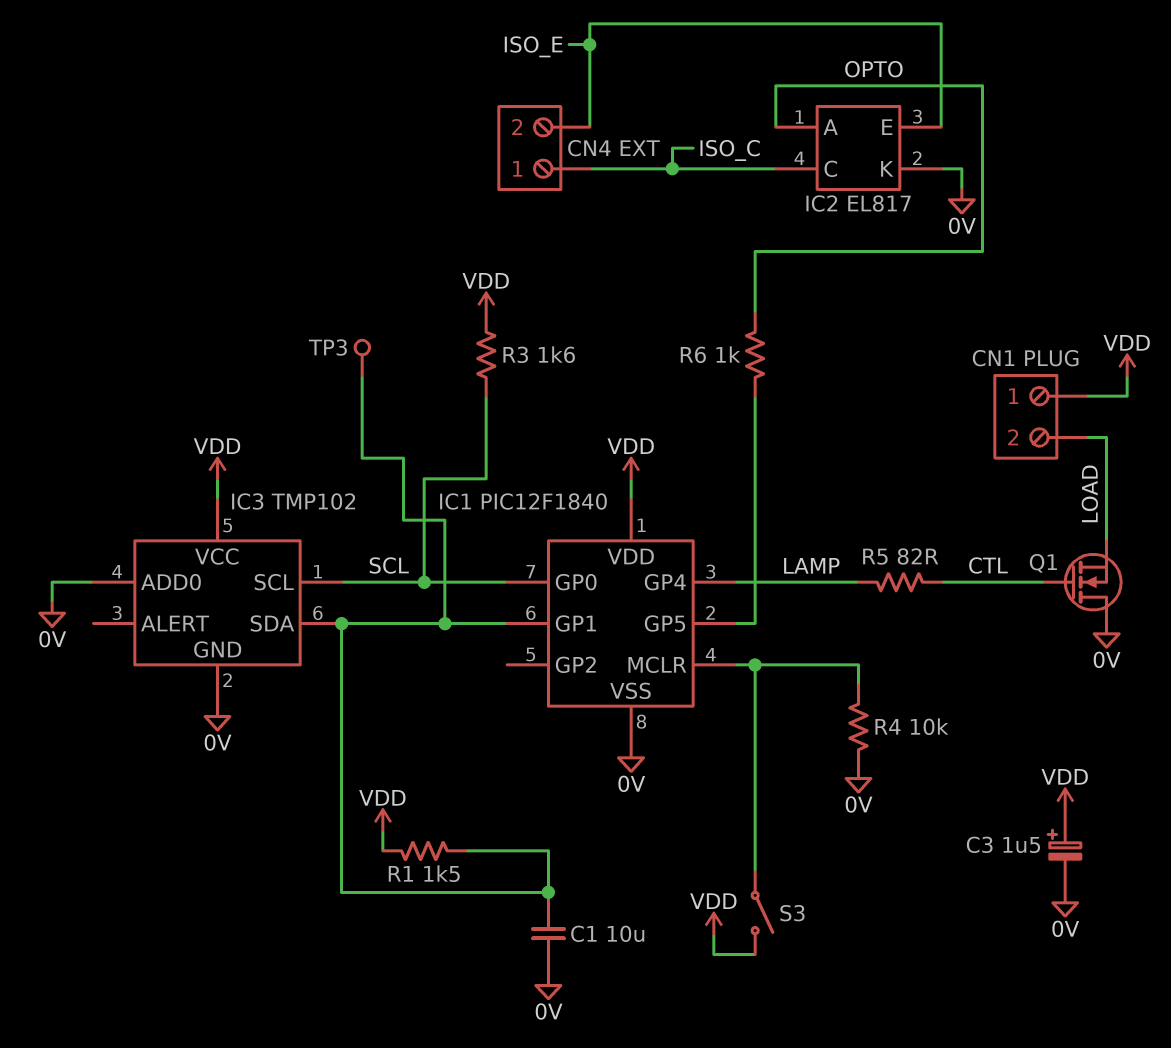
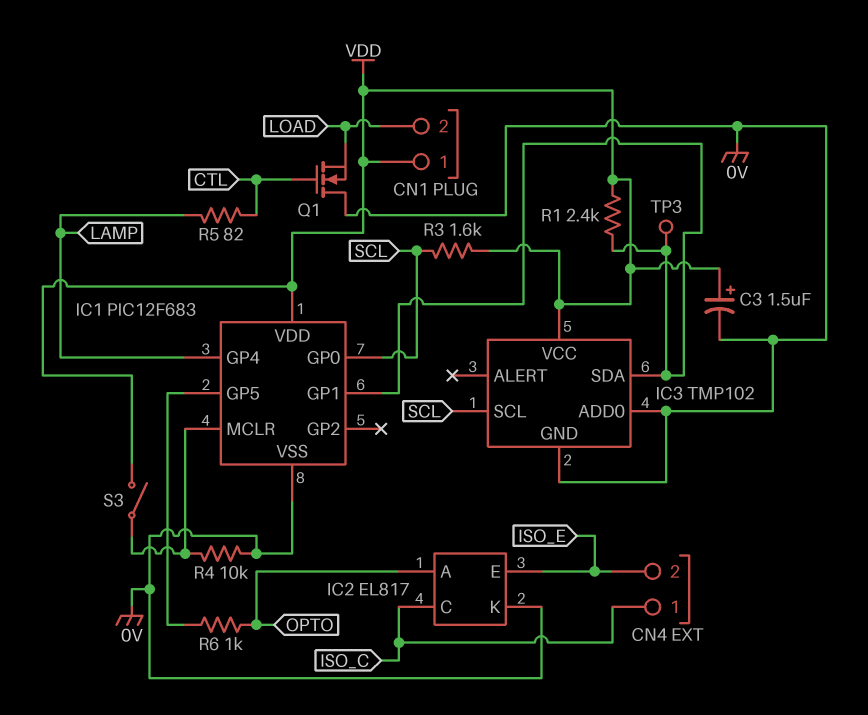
C1: 10uF (0V, IC1/GP1) -> none
IC1: PIC12F1840 -> PIC12F683
R1: 1.5k (IC1/GP1, VDD) -> 2.4k (IC1/GP1, VDD)

